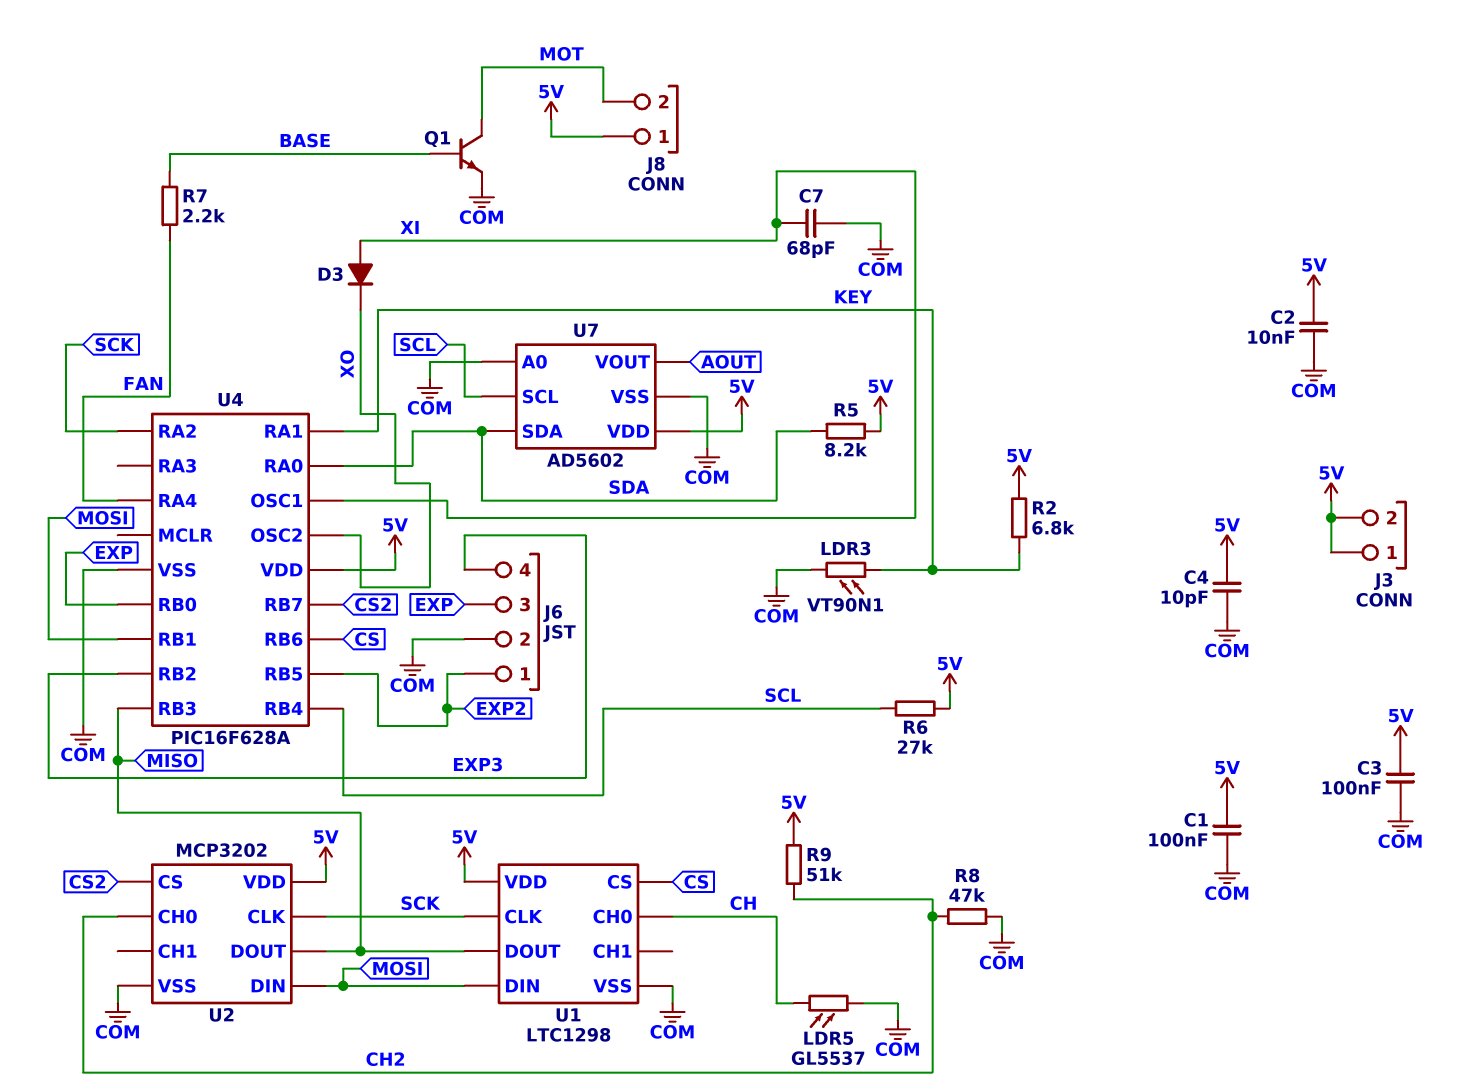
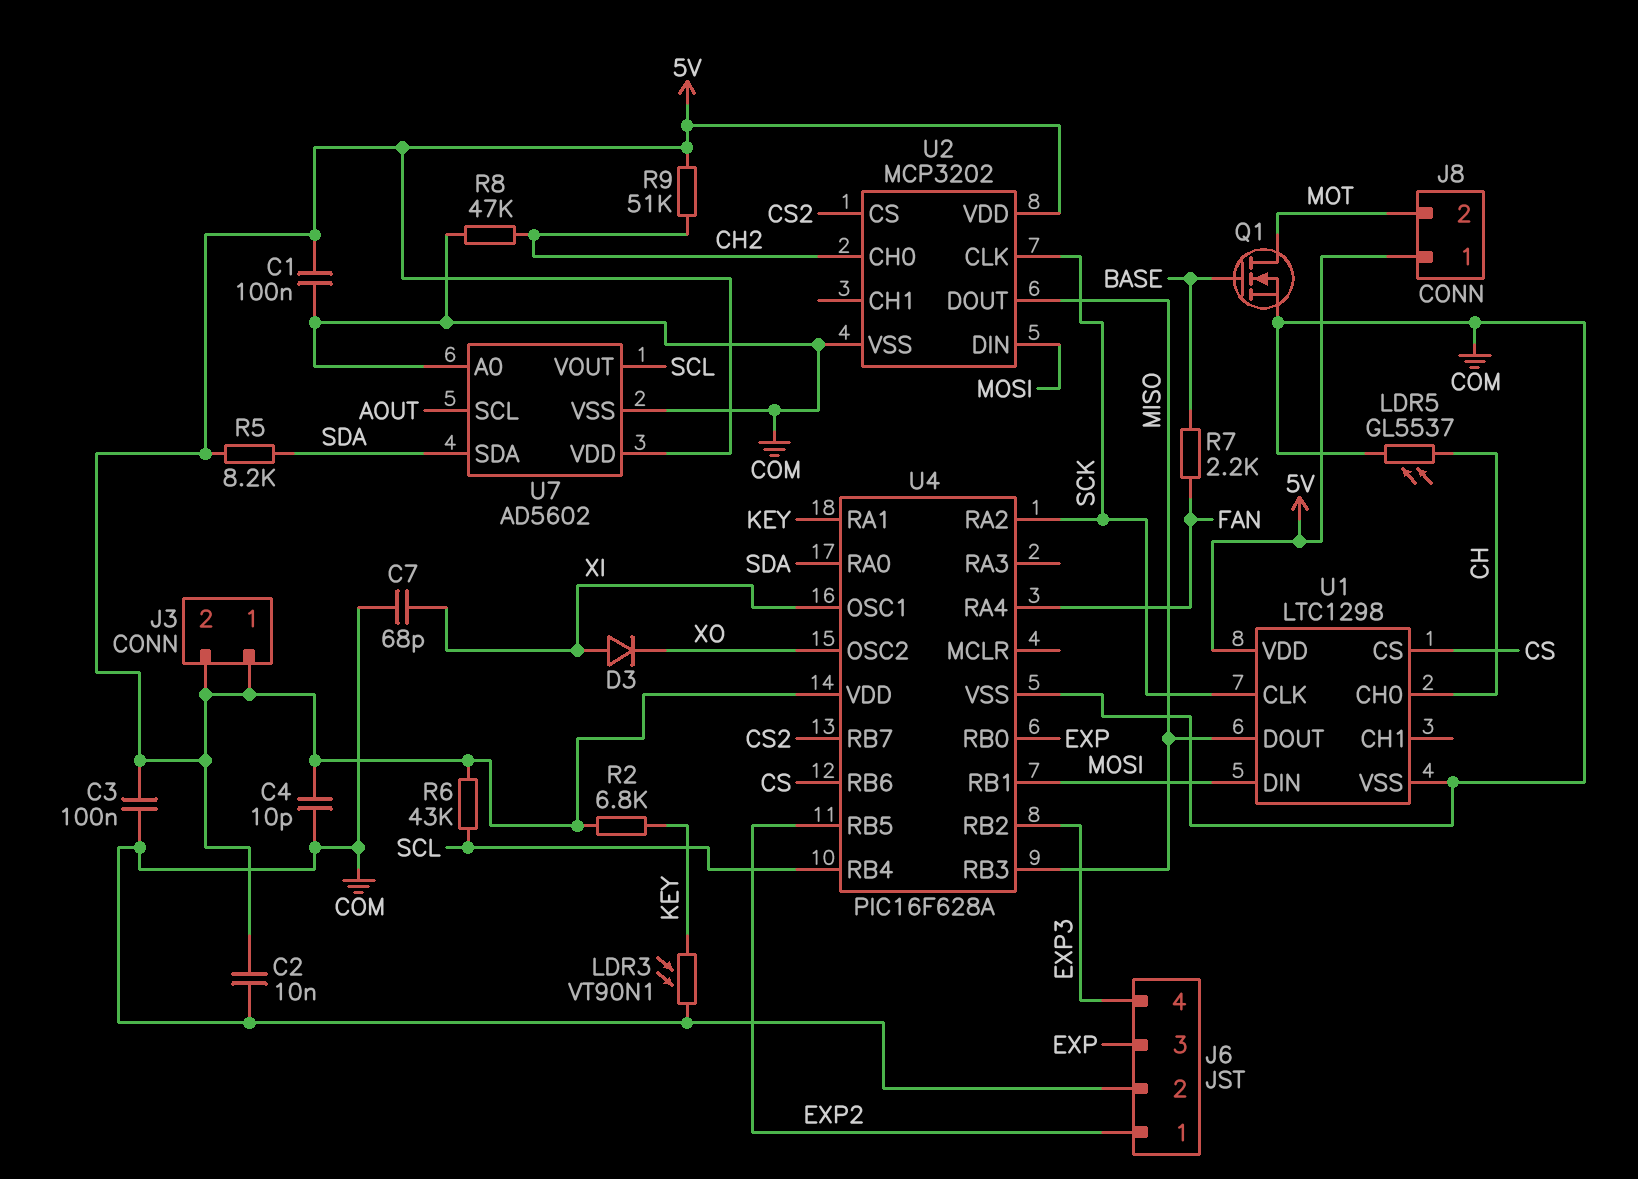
Q1: NPN (B BASE, C MOT, E COM) -> NMOS (G BASE, D MOT, S COM)
R6: 27k (5V, SCL) -> 43k (5V, SCL)
U7 pin SCL: SCL -> AOUT
U7 pin VOUT: AOUT -> SCL

